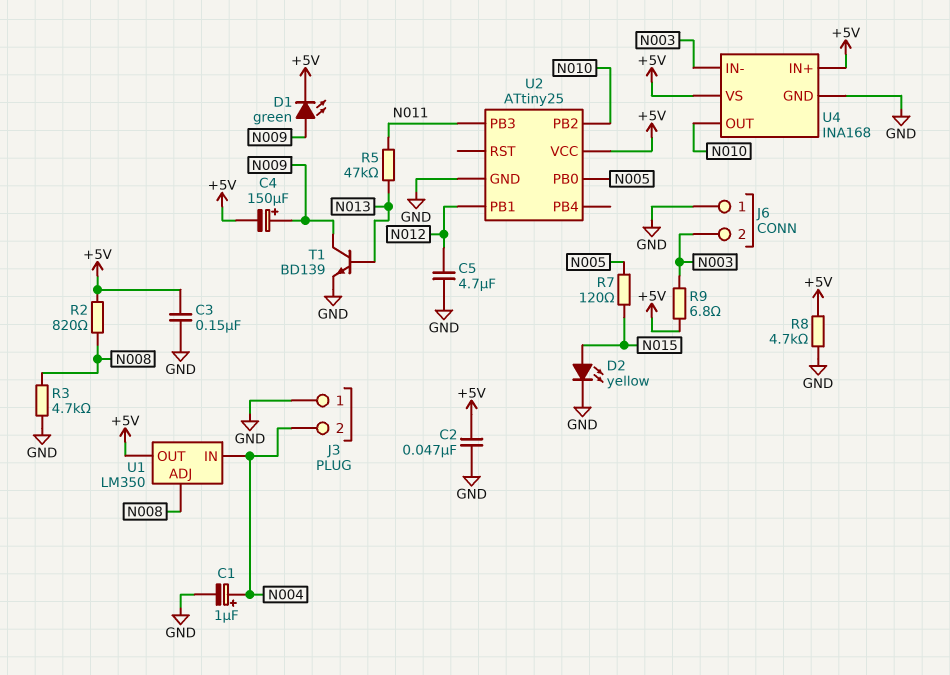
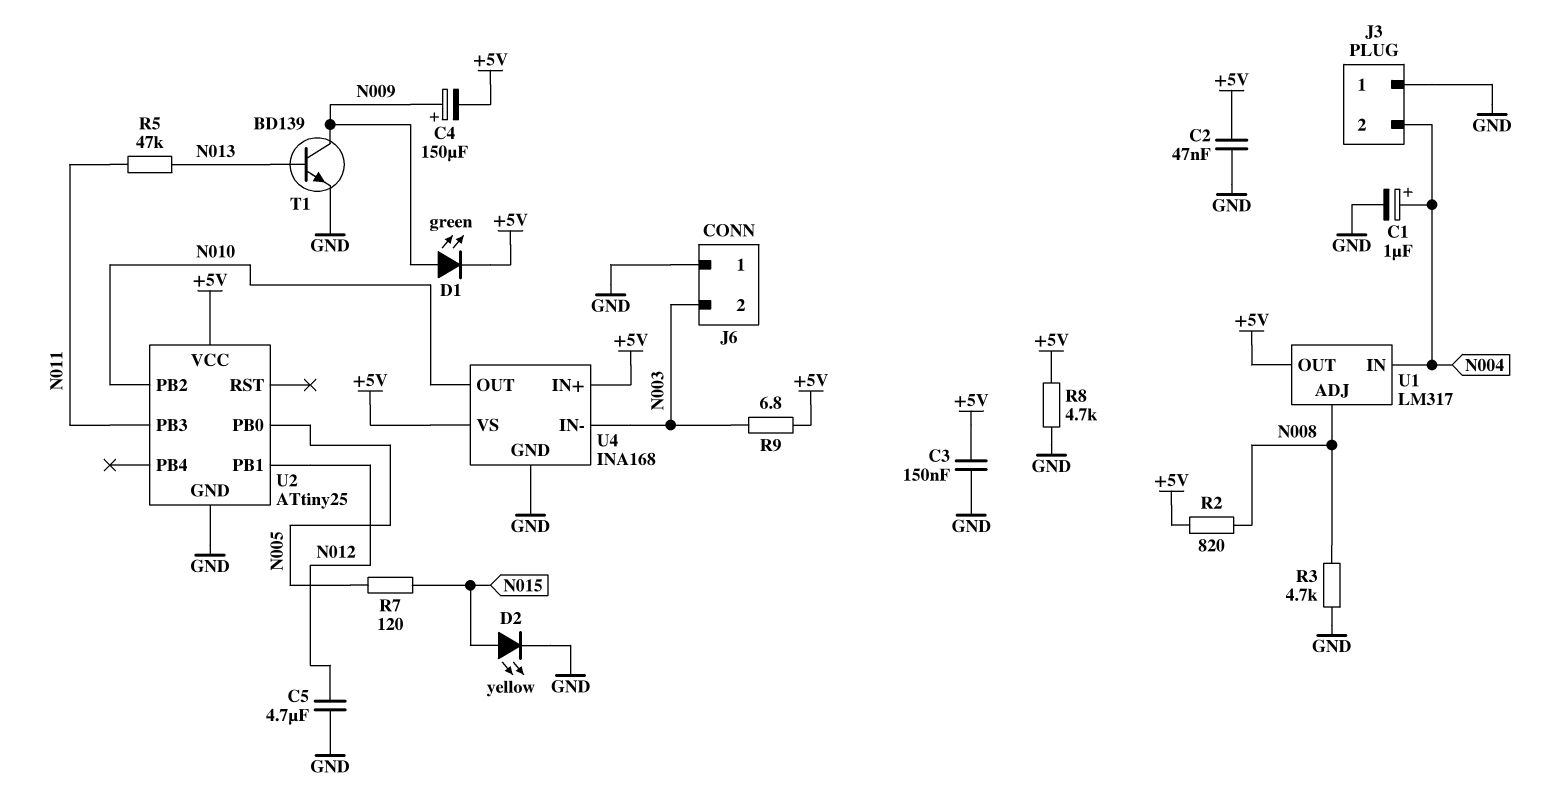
U1: LM350 -> LM317

